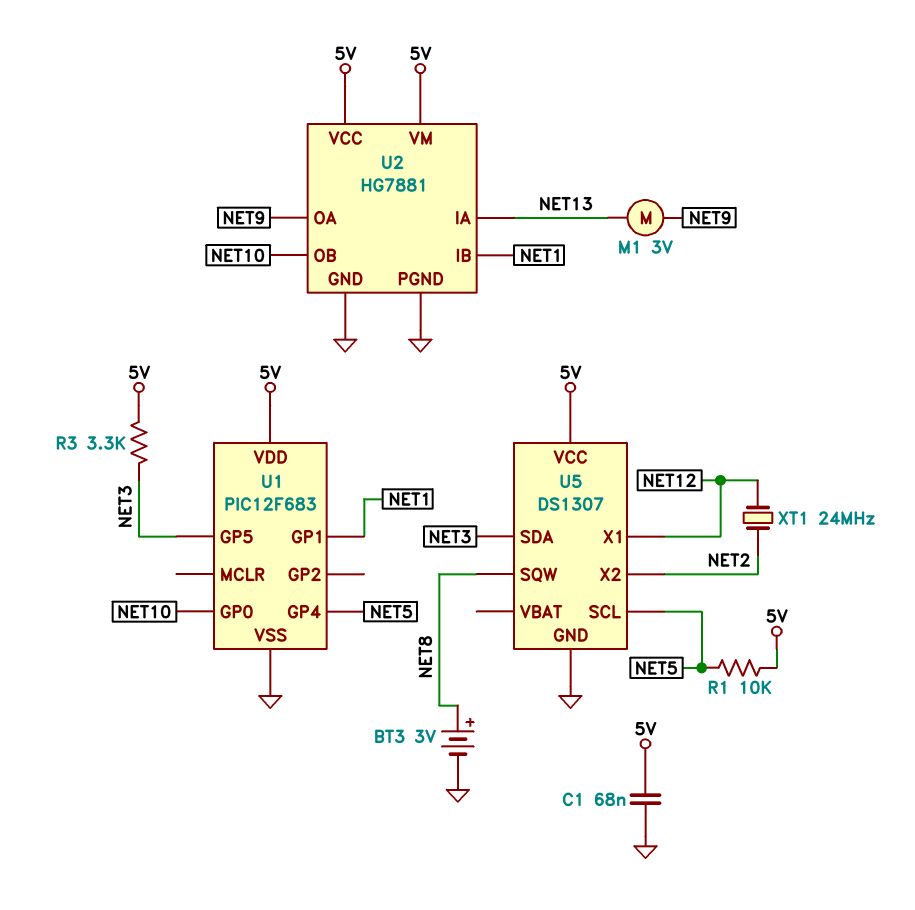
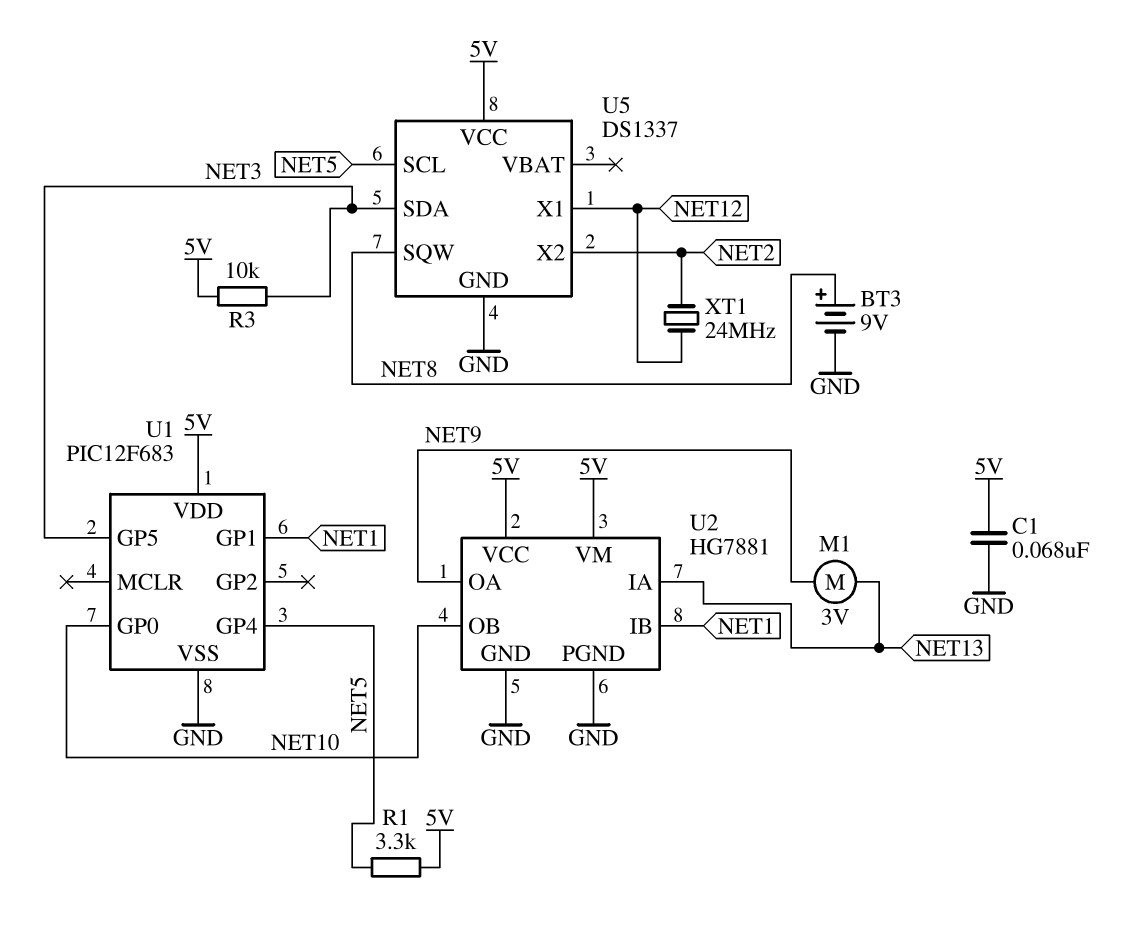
BT3: 3V (plus NET8, minus GND) -> 9V (plus NET8, minus GND)
R1: 10k (5V, NET5) -> 3.3k (5V, NET5)
R3: 3.3k (5V, NET3) -> 10k (5V, NET3)
U5: DS1307 -> DS1337

